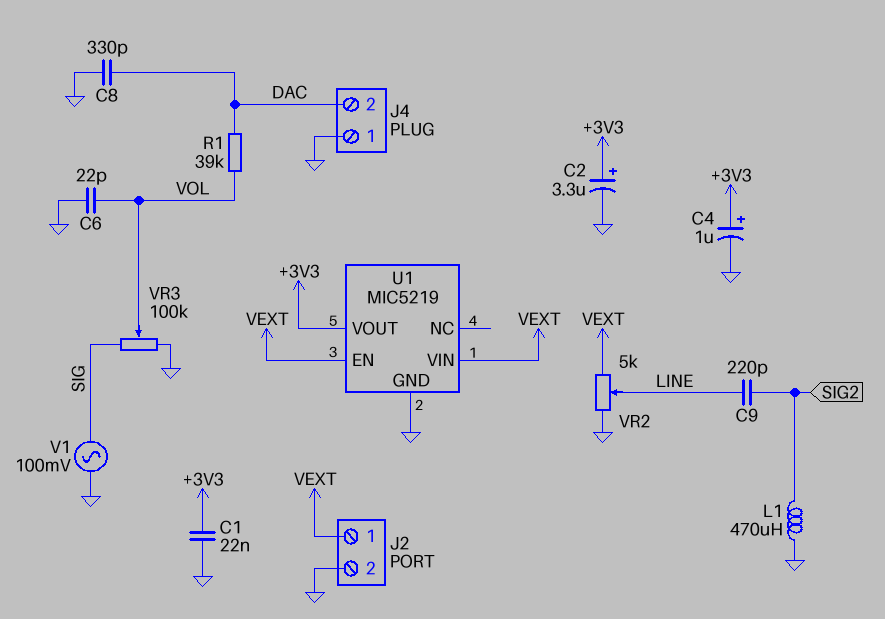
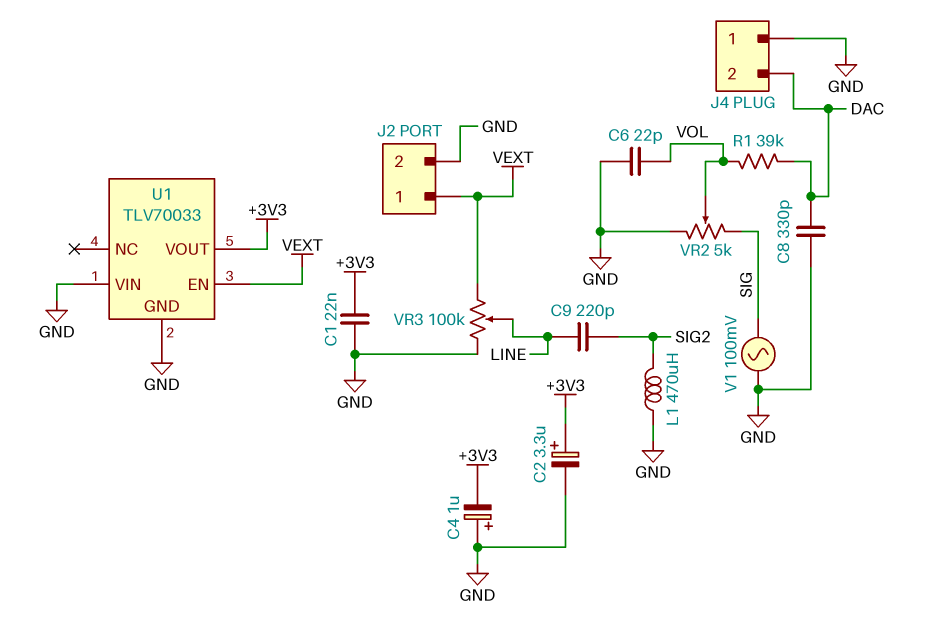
C4: 1uF (plus +3V3, minus GND) -> 1uF (plus GND, minus +3V3)
U1: MIC5219 -> TLV70033
U1 pin VIN: VEXT -> GND
VR2: 5k (GND, VEXT, wiper LINE) -> 5k (GND, SIG, wiper VOL)
VR3: 100k (GND, SIG, wiper VOL) -> 100k (GND, VEXT, wiper LINE)

